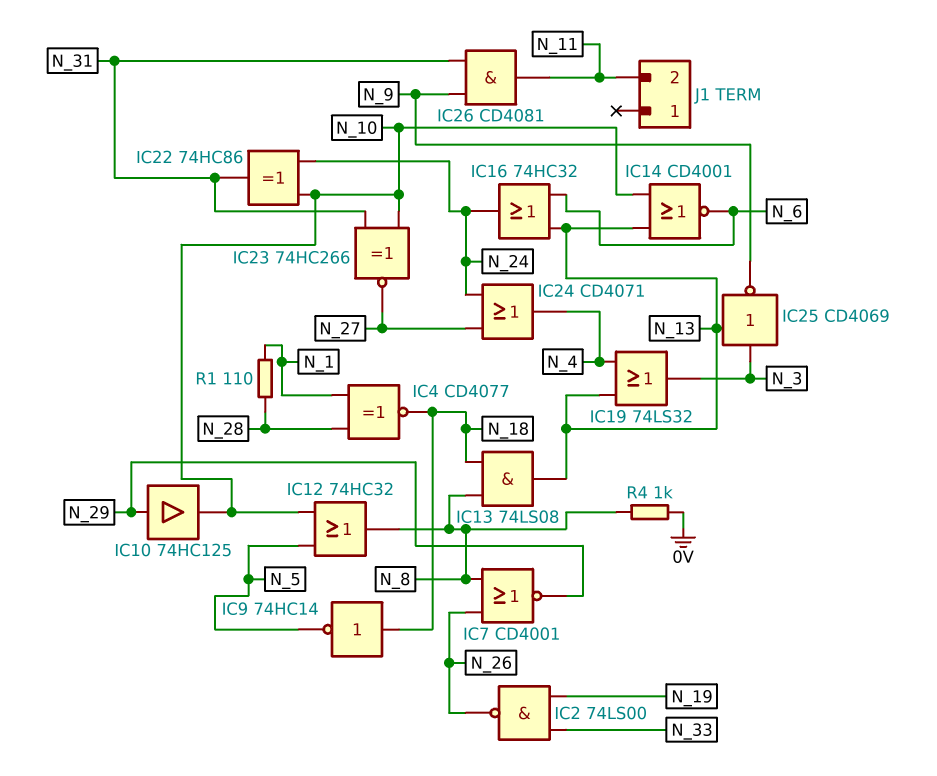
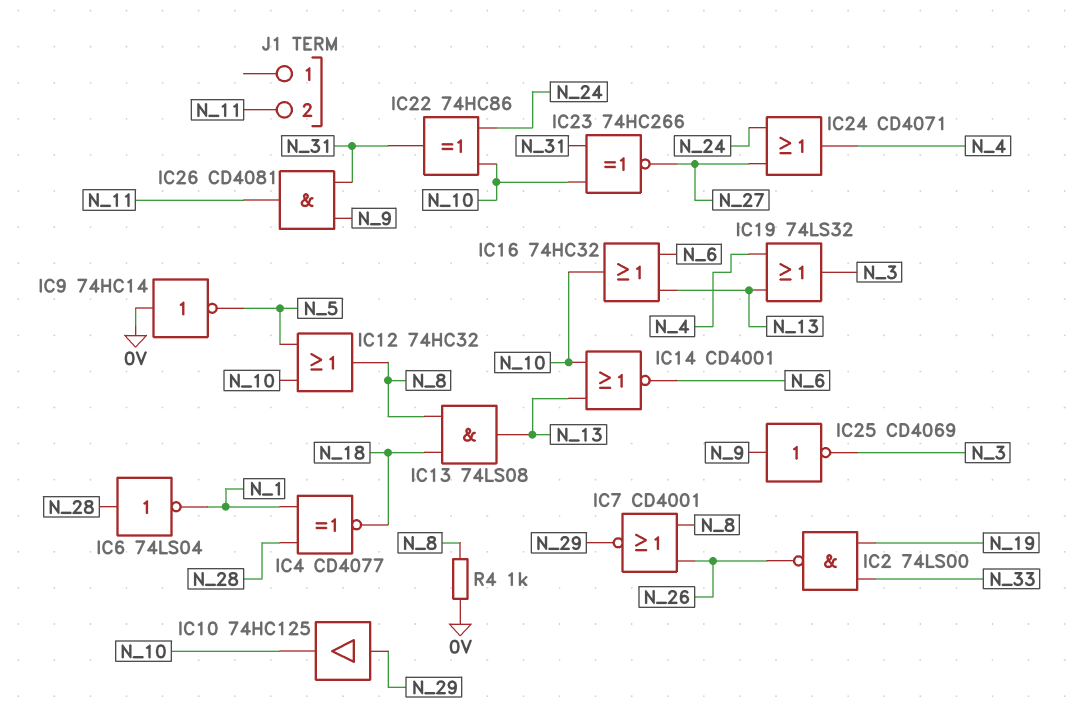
IC6: none -> NOT 74LS04 (in N_28, out N_1)
IC9: NOT 74HC14 (in N_18, out N_5) -> NOT 74HC14 (in 0V, out N_5)
IC16: OR 74HC32 (in N_6, in N_13, out N_24) -> OR 74HC32 (in N_6, in N_13, out N_10)
IC25: NOT CD4069 (in N_3, out N_9) -> NOT CD4069 (in N_9, out N_3)
R1: 110 (N_1, N_28) -> none

